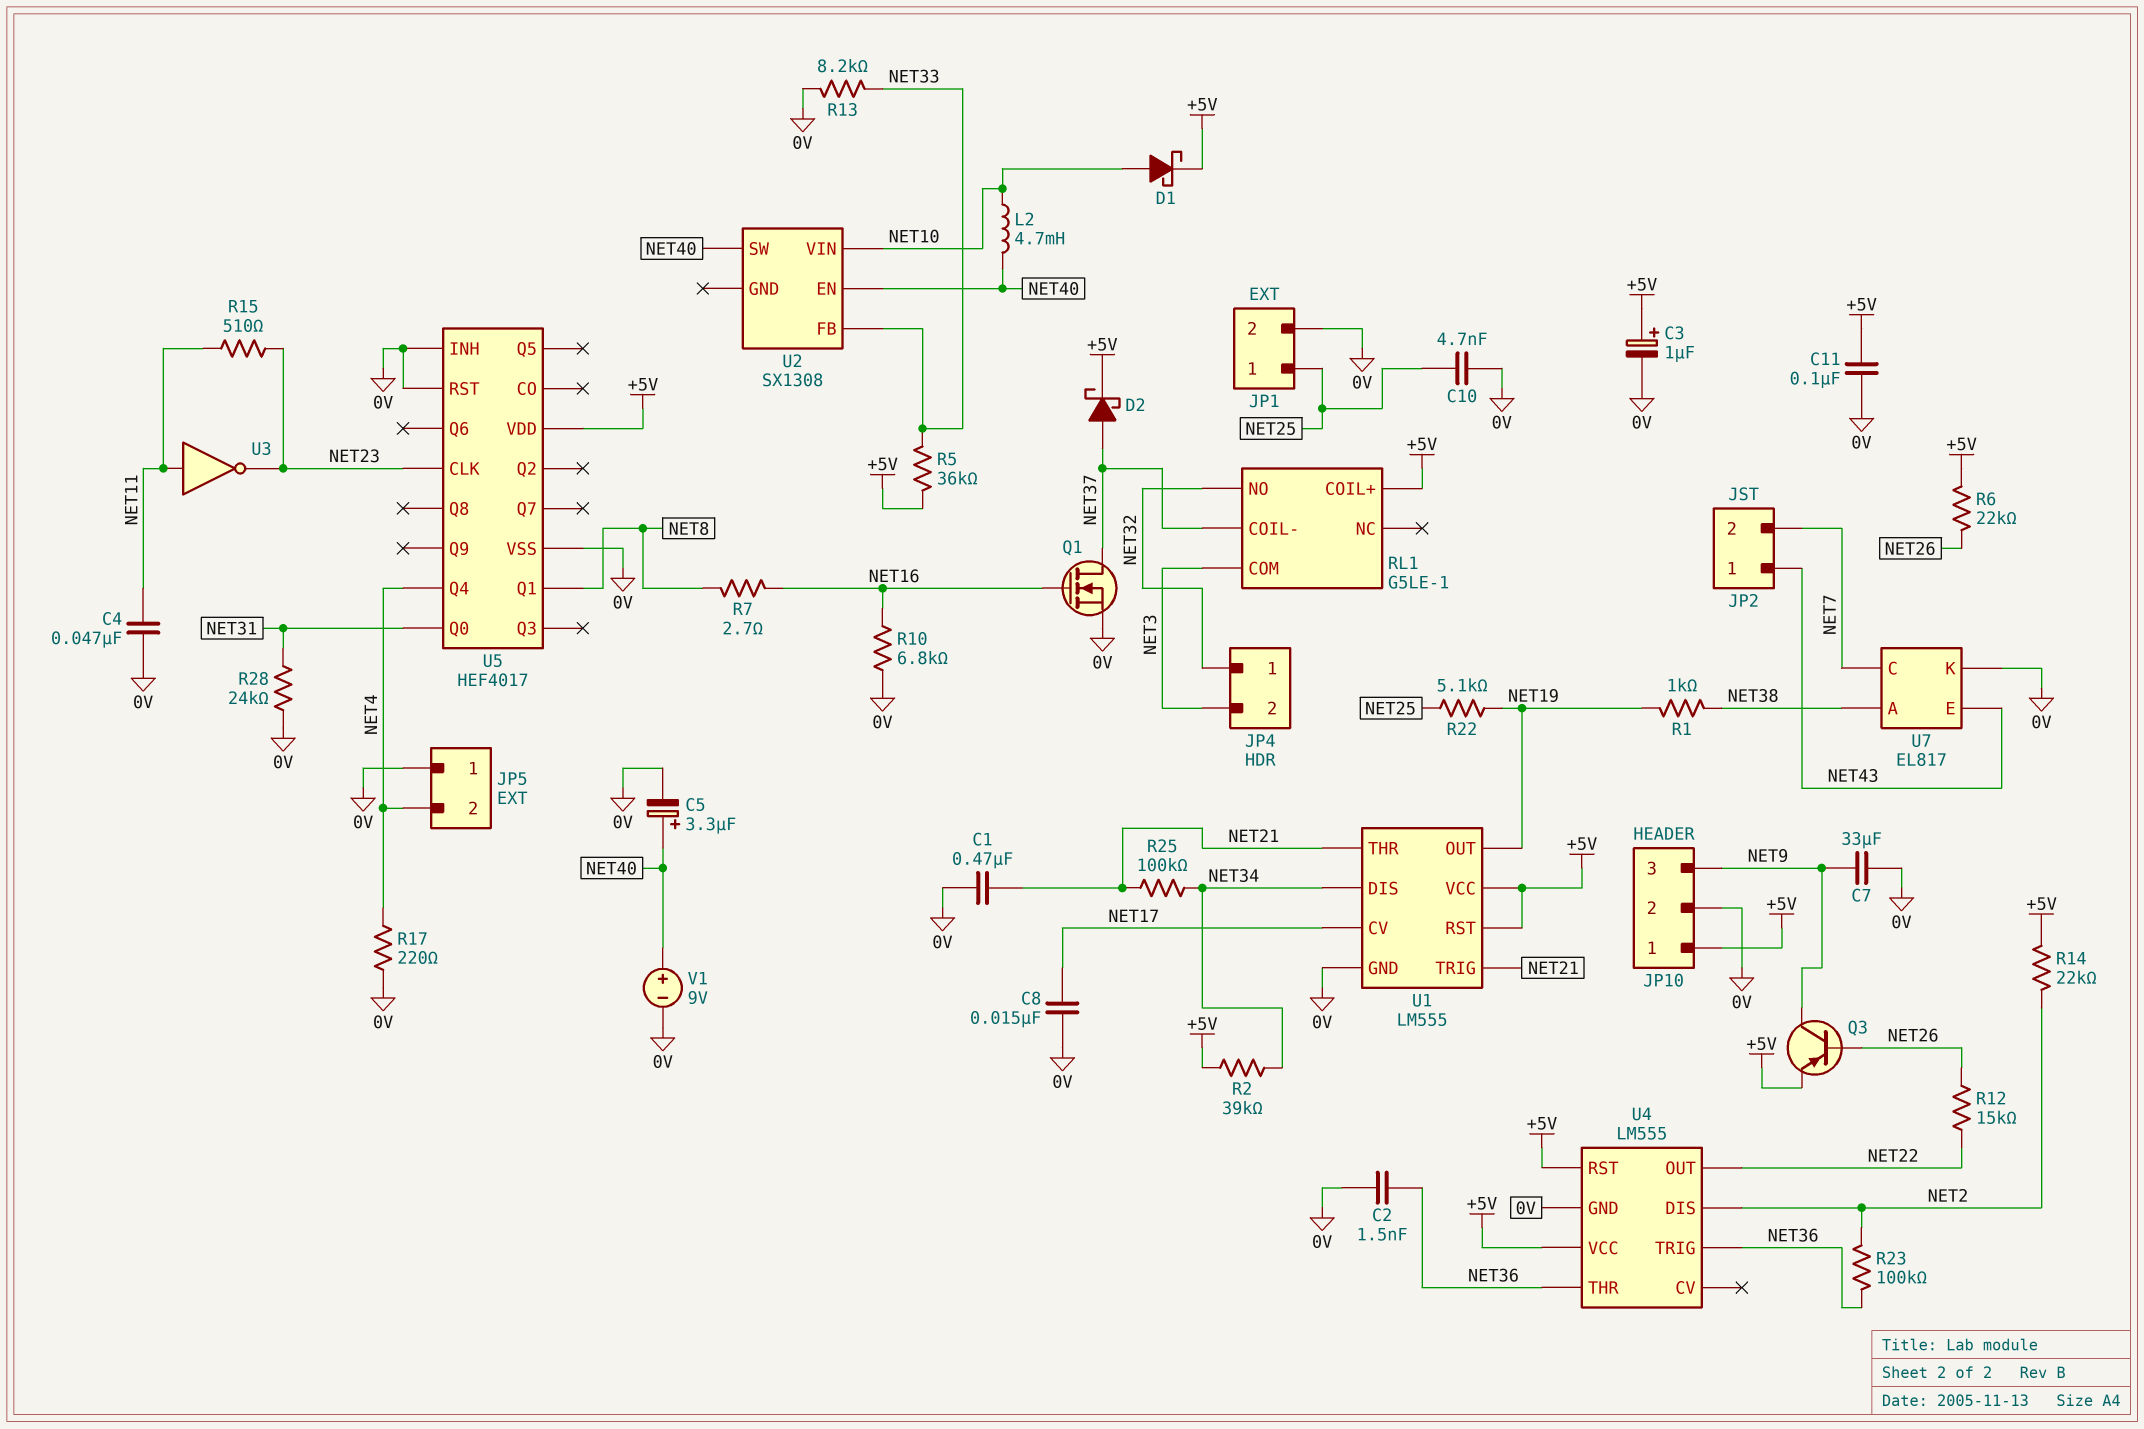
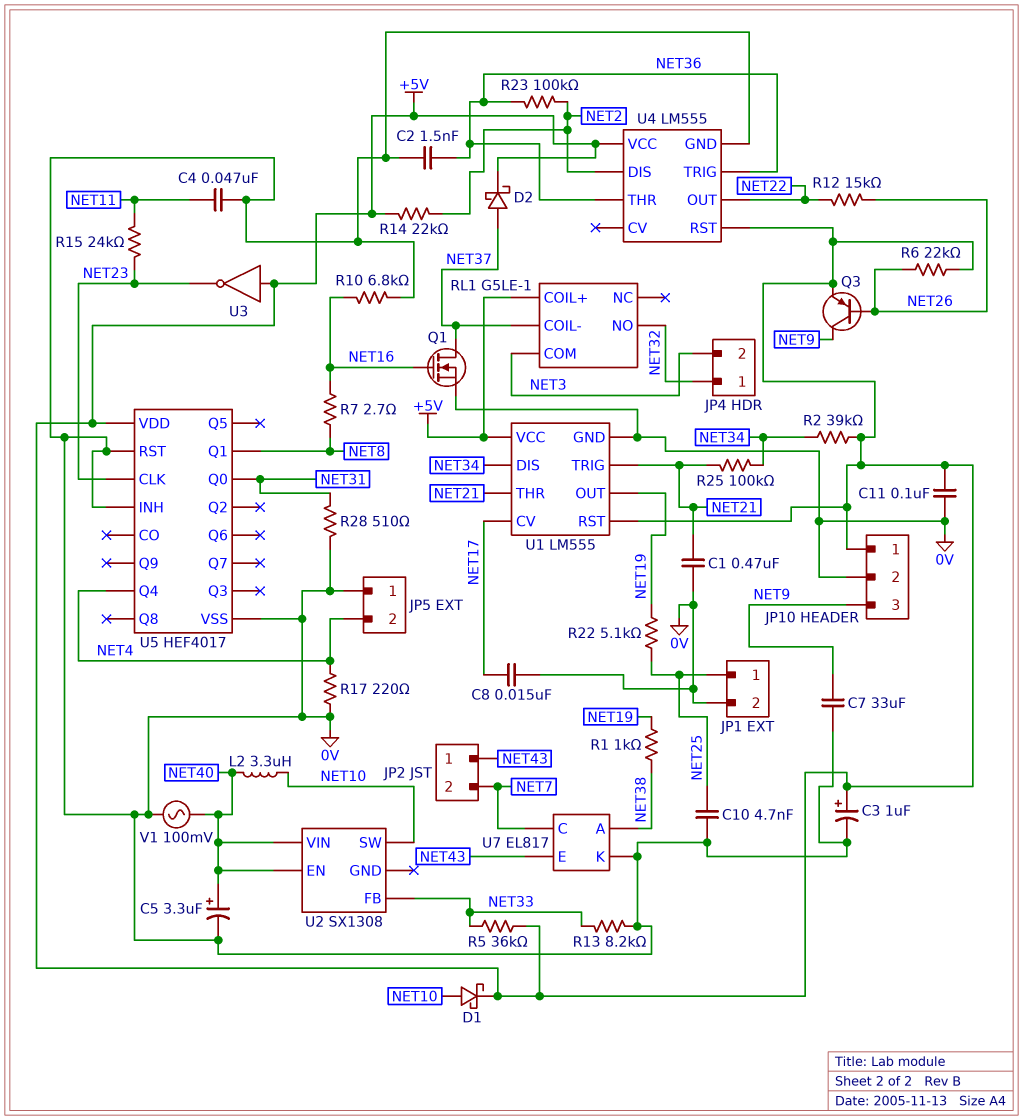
L2: 4.7mH (NET10, NET40) -> 3.3uH (NET10, NET40)
R15: 510 (NET11, NET23) -> 24k (NET11, NET23)
R28: 24k (0V, NET31) -> 510 (0V, NET31)
U2 pin SW: NET40 -> NET10
U2 pin VIN: NET10 -> NET40
U3: NOT (in NET11, out NET23) -> NOT (in +5V, out NET23)
V1: 9V (plus NET40, minus 0V) -> AC 100mV (0V, NET40)

